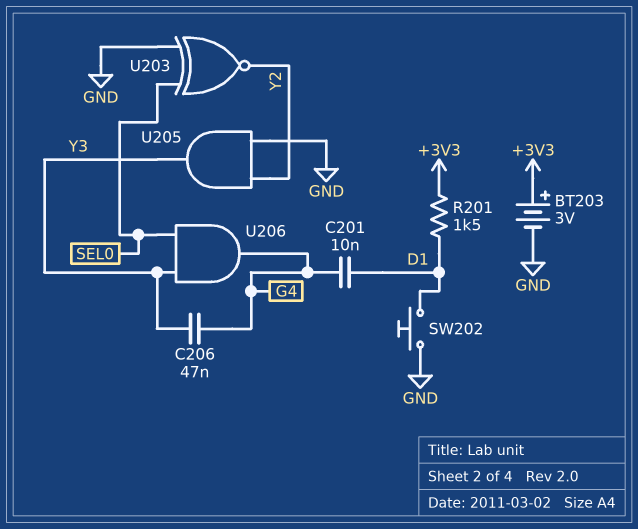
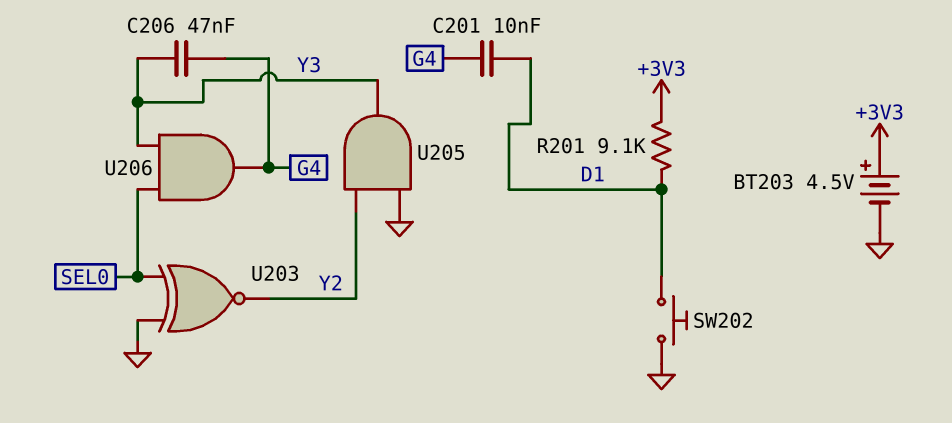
BT203: 3V (plus +3V3, minus GND) -> 4.5V (plus +3V3, minus GND)
R201: 1.5k (+3V3, D1) -> 9.1k (+3V3, D1)

